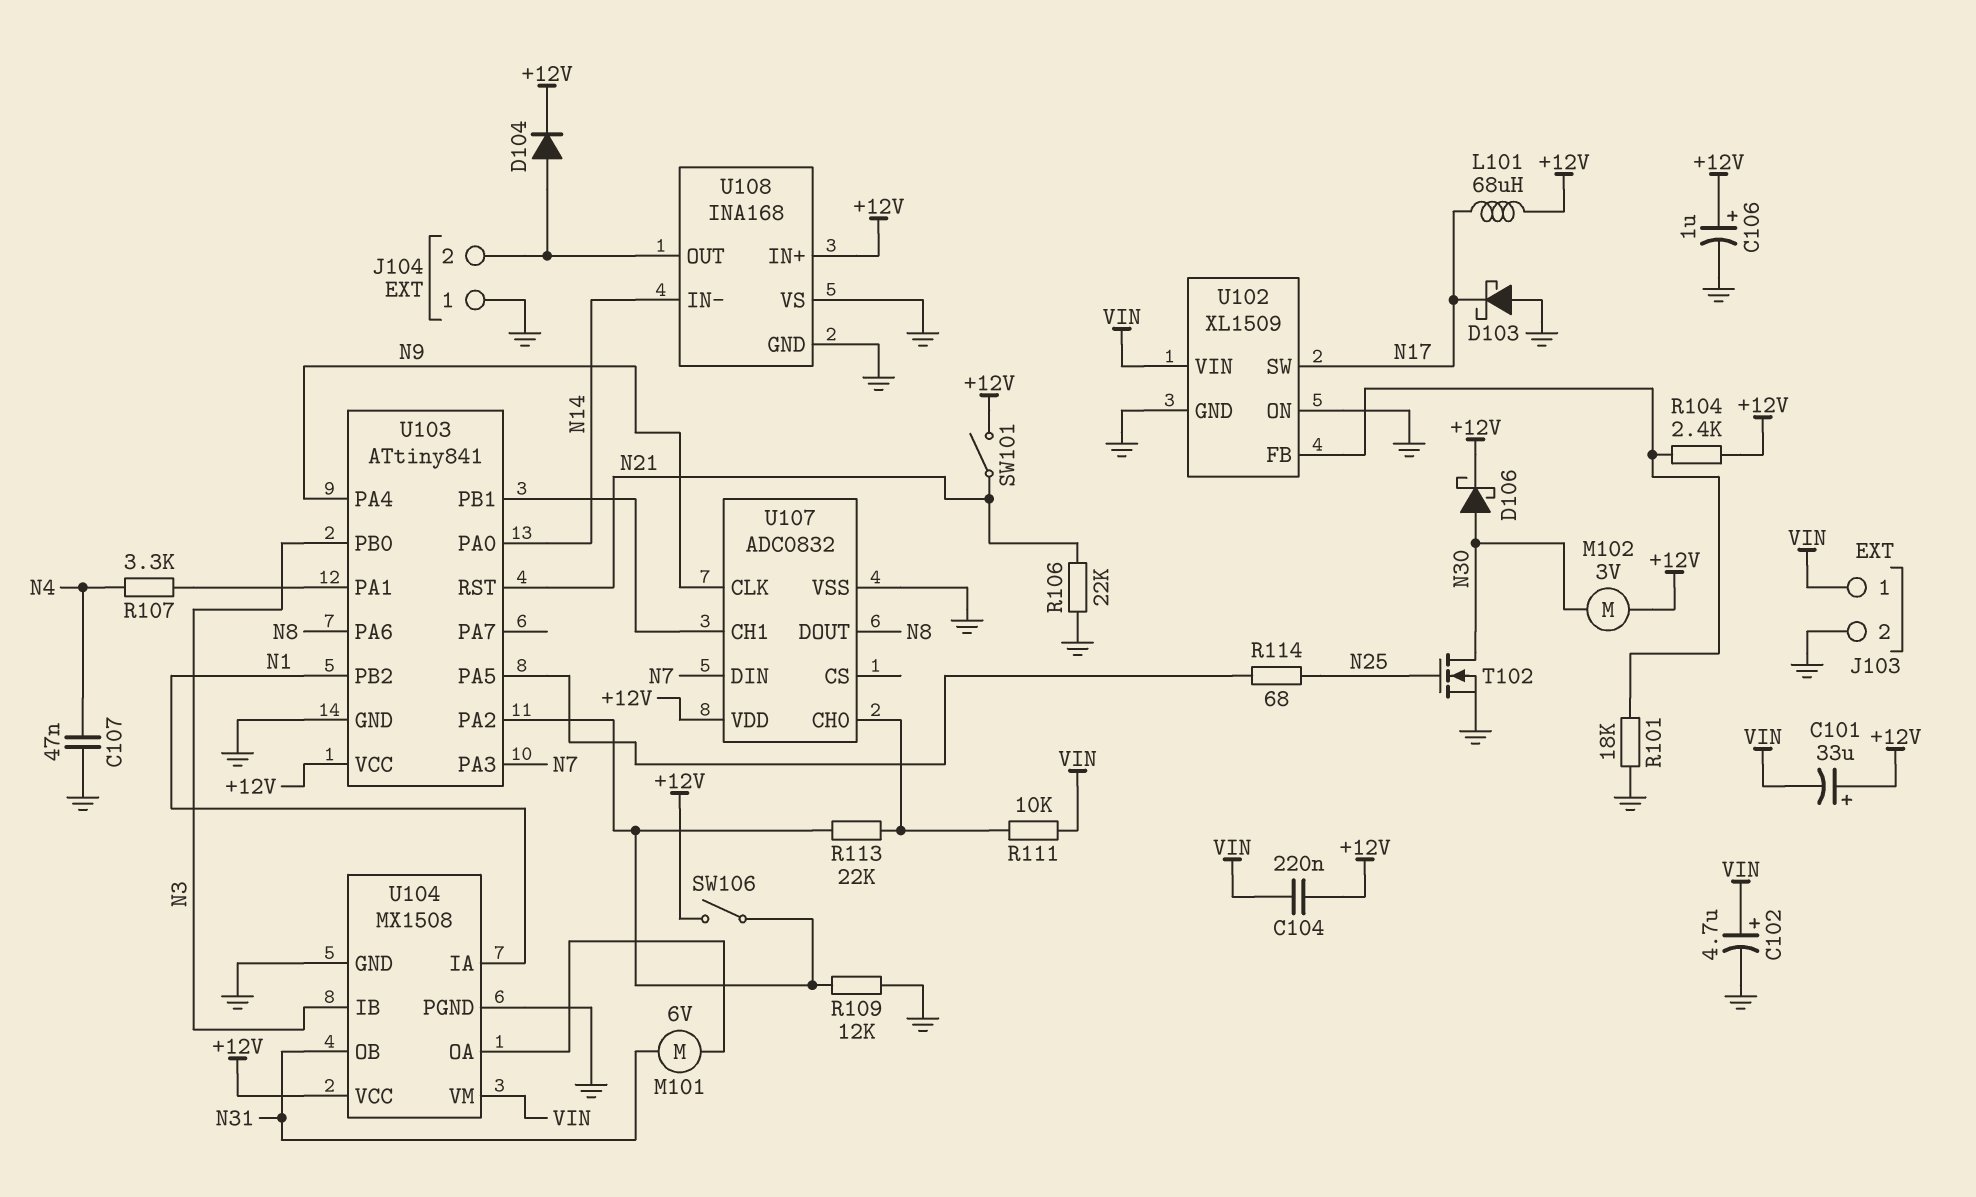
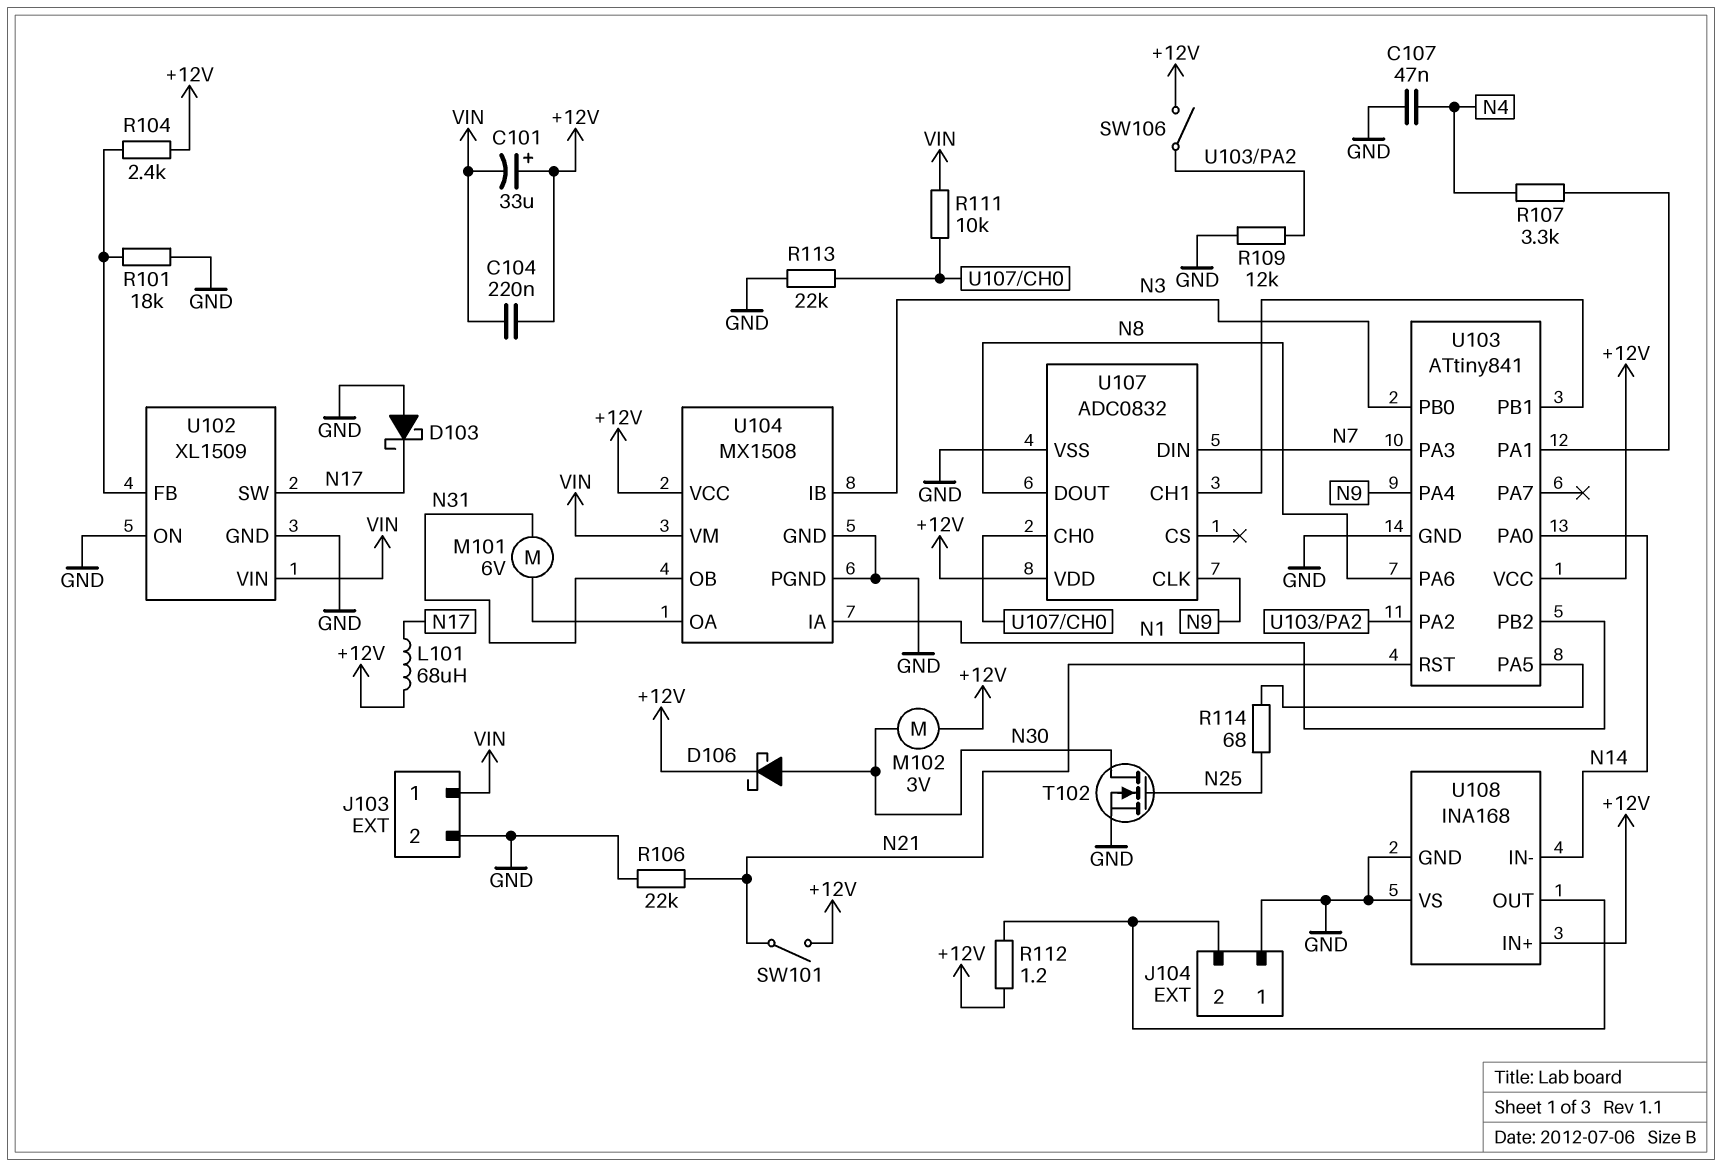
C102: 4.7uF (plus VIN, minus GND) -> none
C106: 1uF (plus +12V, minus GND) -> none
D104: diode (A J104/2, K +12V) -> none
R112: none -> 1.2 (+12V, J104/2)
R113: 22k (U103/PA2, U107/CH0) -> 22k (GND, U107/CH0)

